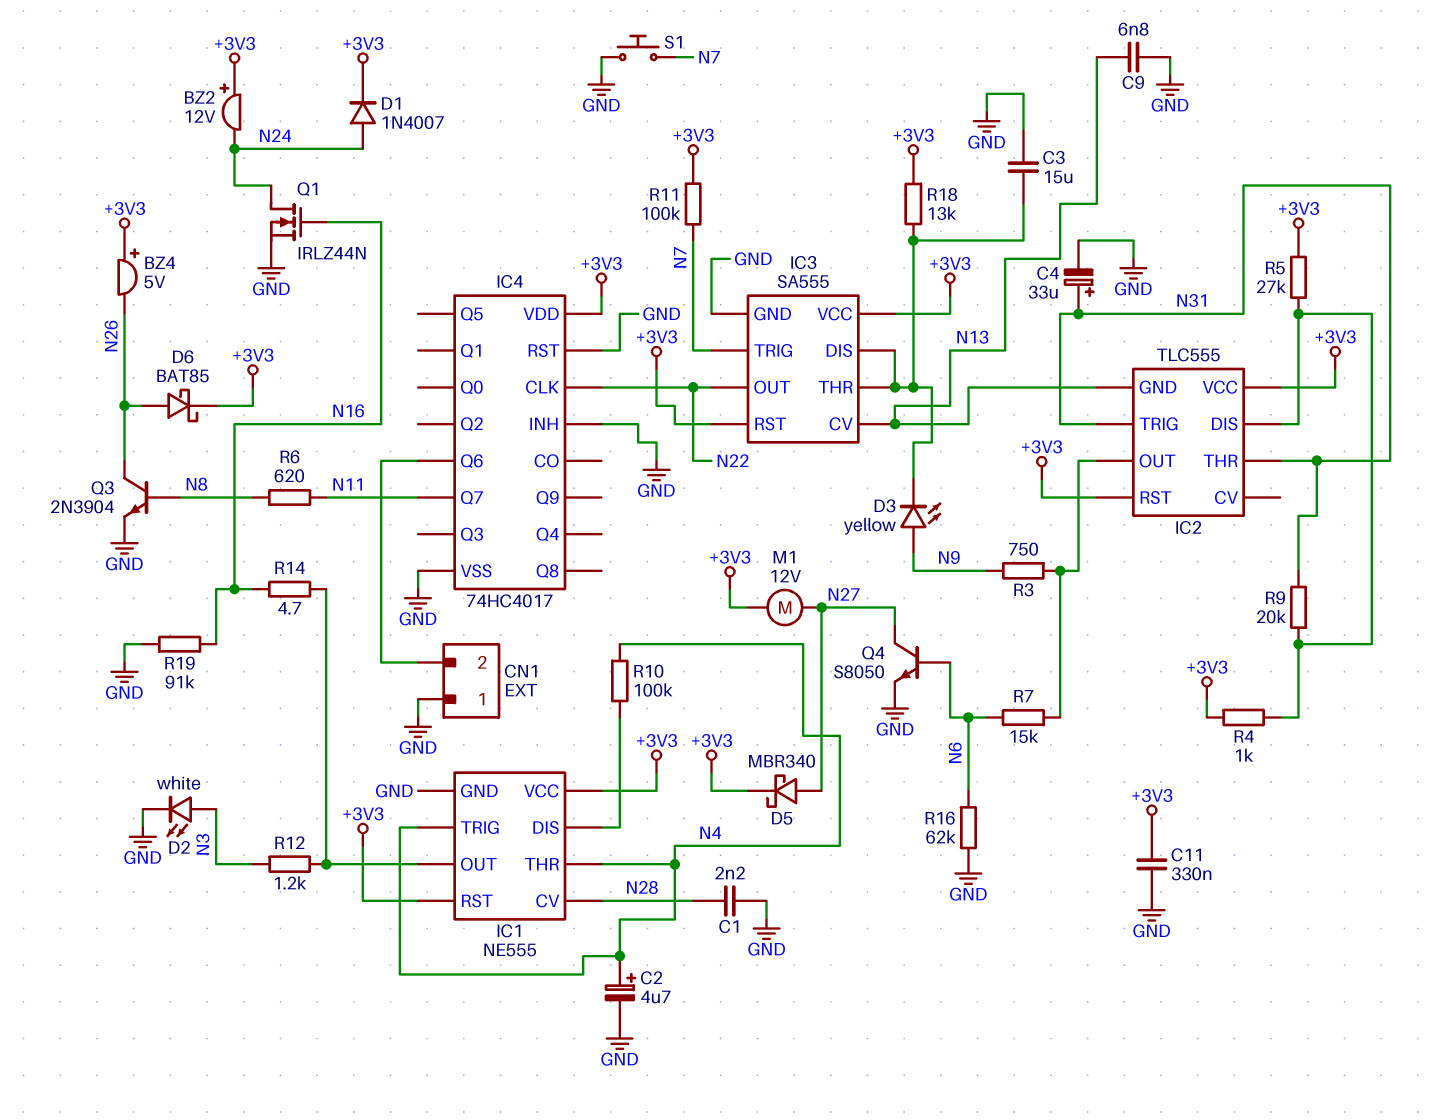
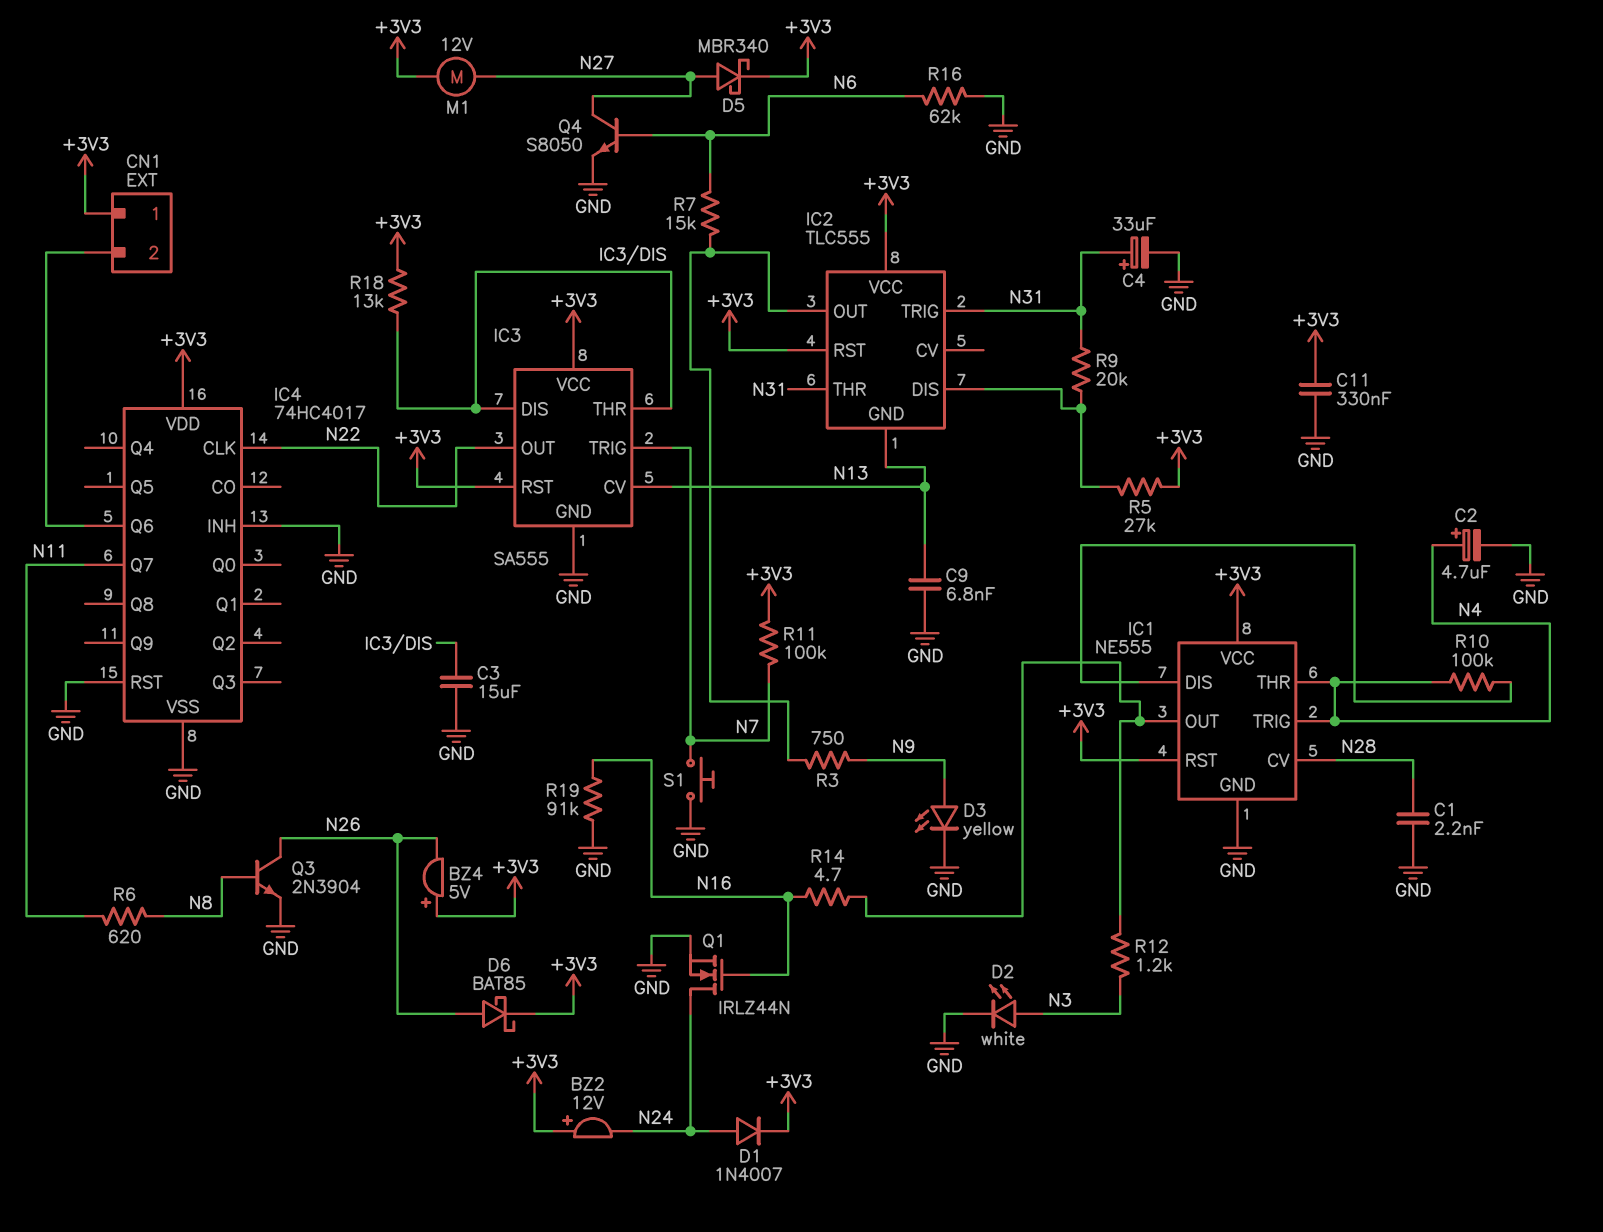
CN1 pin 1: GND -> +3V3
D3: LED yellow (A N9, K IC3/DIS) -> LED yellow (A N9, K GND)
R4: 1k (+3V3, IC2/DIS) -> none

